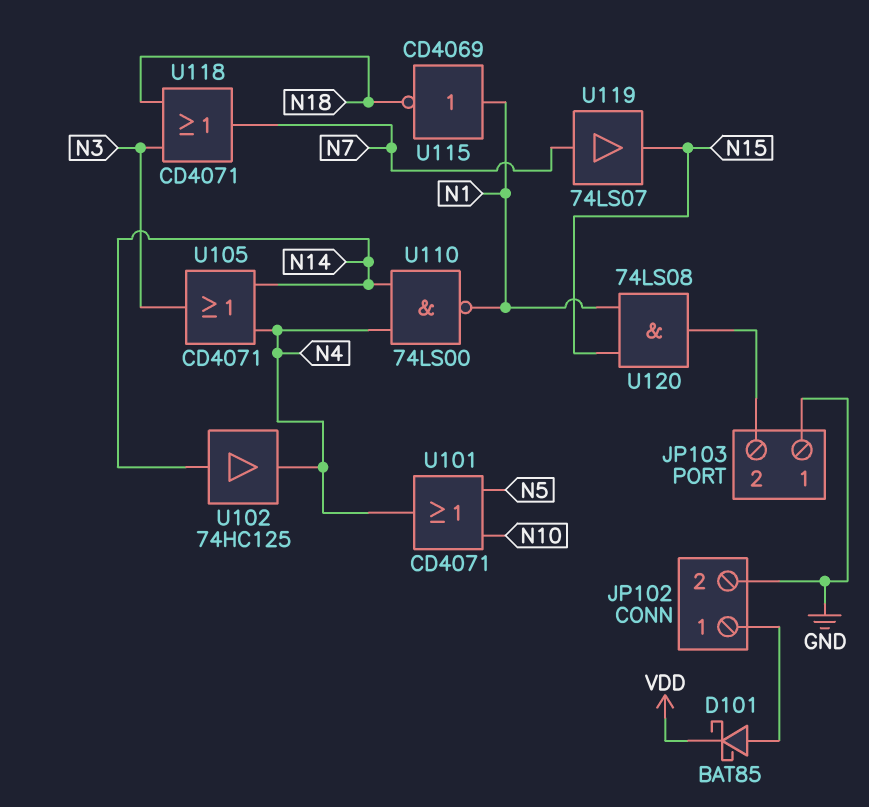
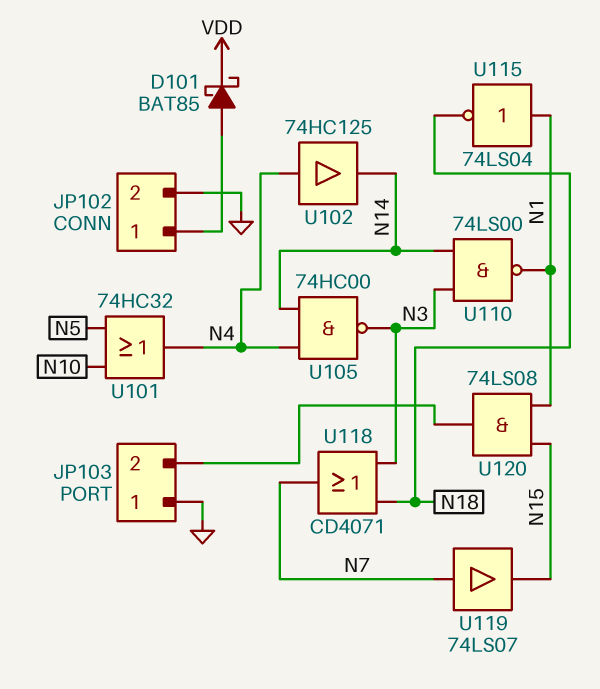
U101: OR CD4071 (in N5, in N10, out N4) -> OR 74HC32 (in N5, in N10, out N4)
U102: buffer 74HC125 (in N14, out N4) -> buffer 74HC125 (in N4, out N14)
U105: OR CD4071 (in N4, in N14, out N3) -> NAND 74HC00 (in N4, in N14, out N3)
U110: NAND 74LS00 (in N4, in N14, out N1) -> NAND 74LS00 (in N3, in N14, out N1)
U115: NOT CD4069 (in N1, out N18) -> NOT 74LS04 (in N1, out N18)

